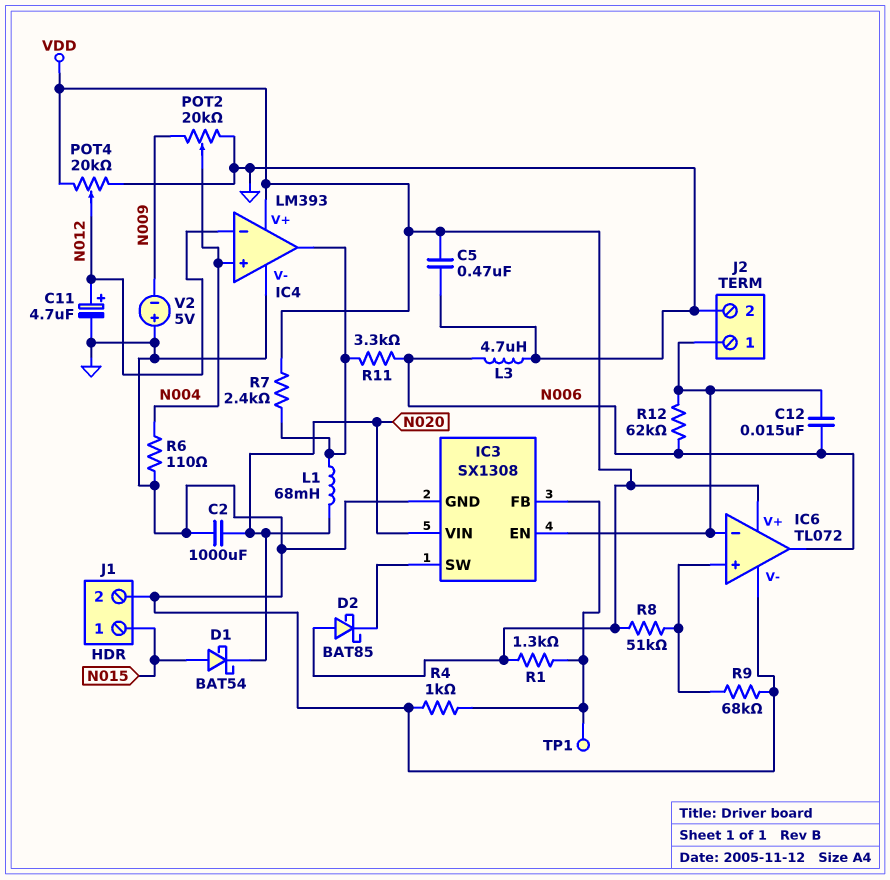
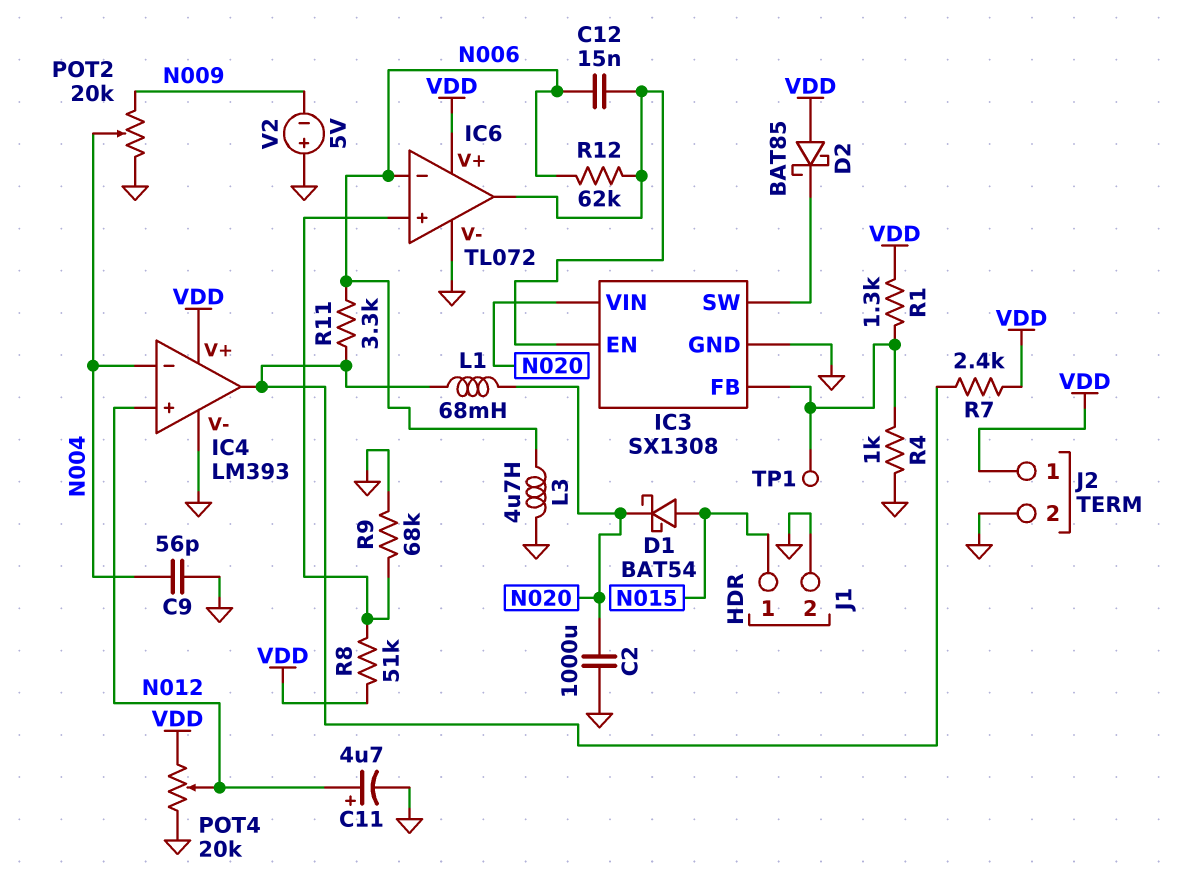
C5: 470nF (GND, VDD) -> none
C9: none -> 56pF (GND, N004)
IC4 pin in+: N004 -> N012
IC4 pin in-: N012 -> N004
IC6 pin in-: IC3/EN -> N006
IC6 pin out: N006 -> IC3/EN
J2 pin 1: IC3/EN -> VDD
R6: 110 (GND, N004) -> none

